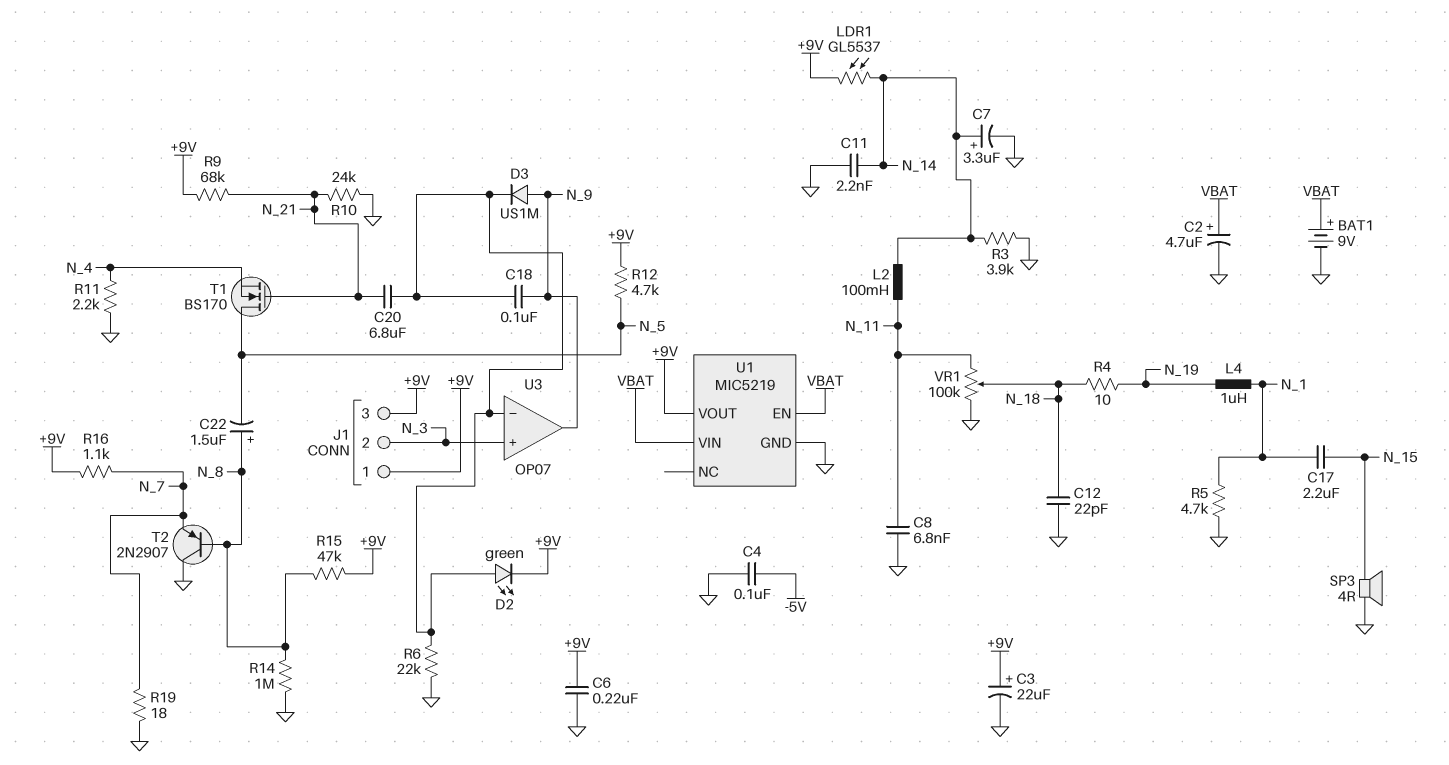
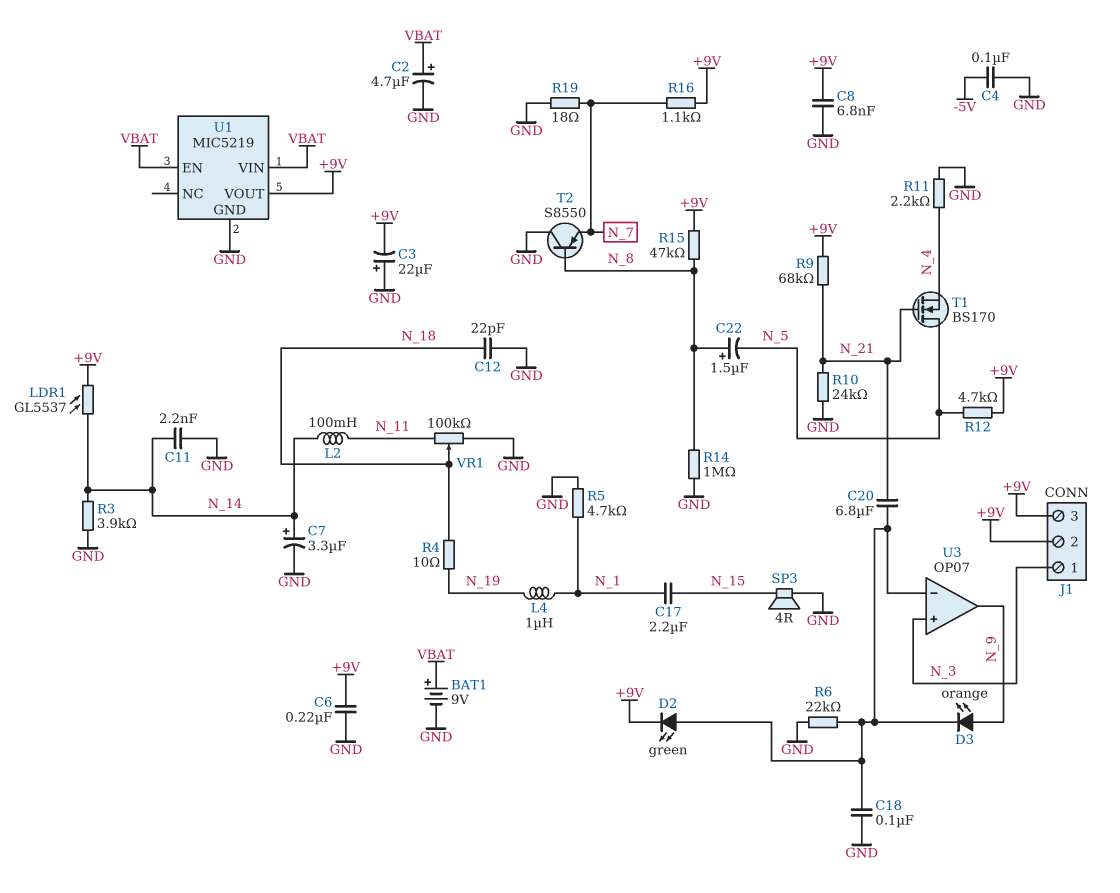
C3: 22uF (plus +9V, minus GND) -> 22uF (plus GND, minus +9V)
C8: 6.8nF (GND, N_11) -> 6.8nF (+9V, GND)
C18: 100nF (N_9, U3/in-) -> 100nF (GND, U3/in-)
D3: diode US1M (A N_9, K U3/in-) -> LED orange (A N_9, K U3/in-)
J1 pin 1: +9V -> N_3
J1 pin 2: N_3 -> +9V
T2: PNP 2N2907 (B N_8, C GND, E N_7) -> PNP S8550 (B N_8, C GND, E N_7)

